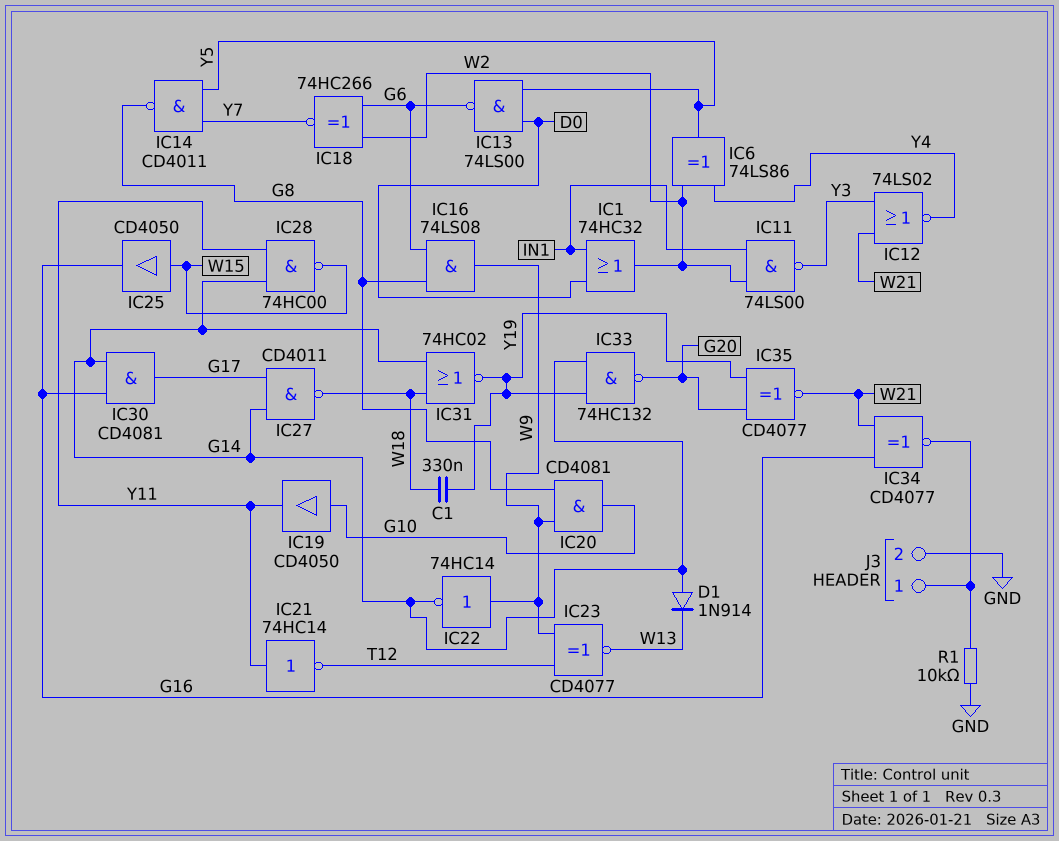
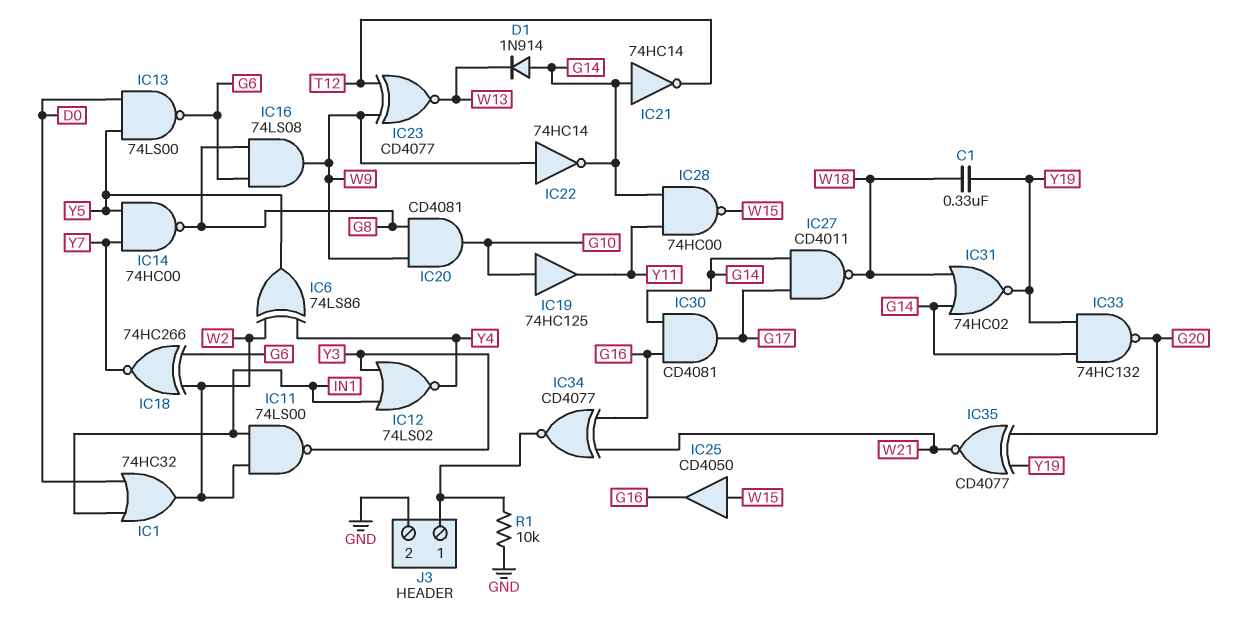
IC12: NOR 74LS02 (in W21, in Y3, out Y4) -> NOR 74LS02 (in IN1, in Y3, out Y4)
IC14: NAND CD4011 (in Y5, in Y7, out G8) -> NAND 74HC00 (in Y5, in Y7, out G8)
IC19: buffer CD4050 (in G10, out Y11) -> buffer 74HC125 (in G10, out Y11)
IC21: NOT 74HC14 (in Y11, out T12) -> NOT 74HC14 (in G14, out T12)

